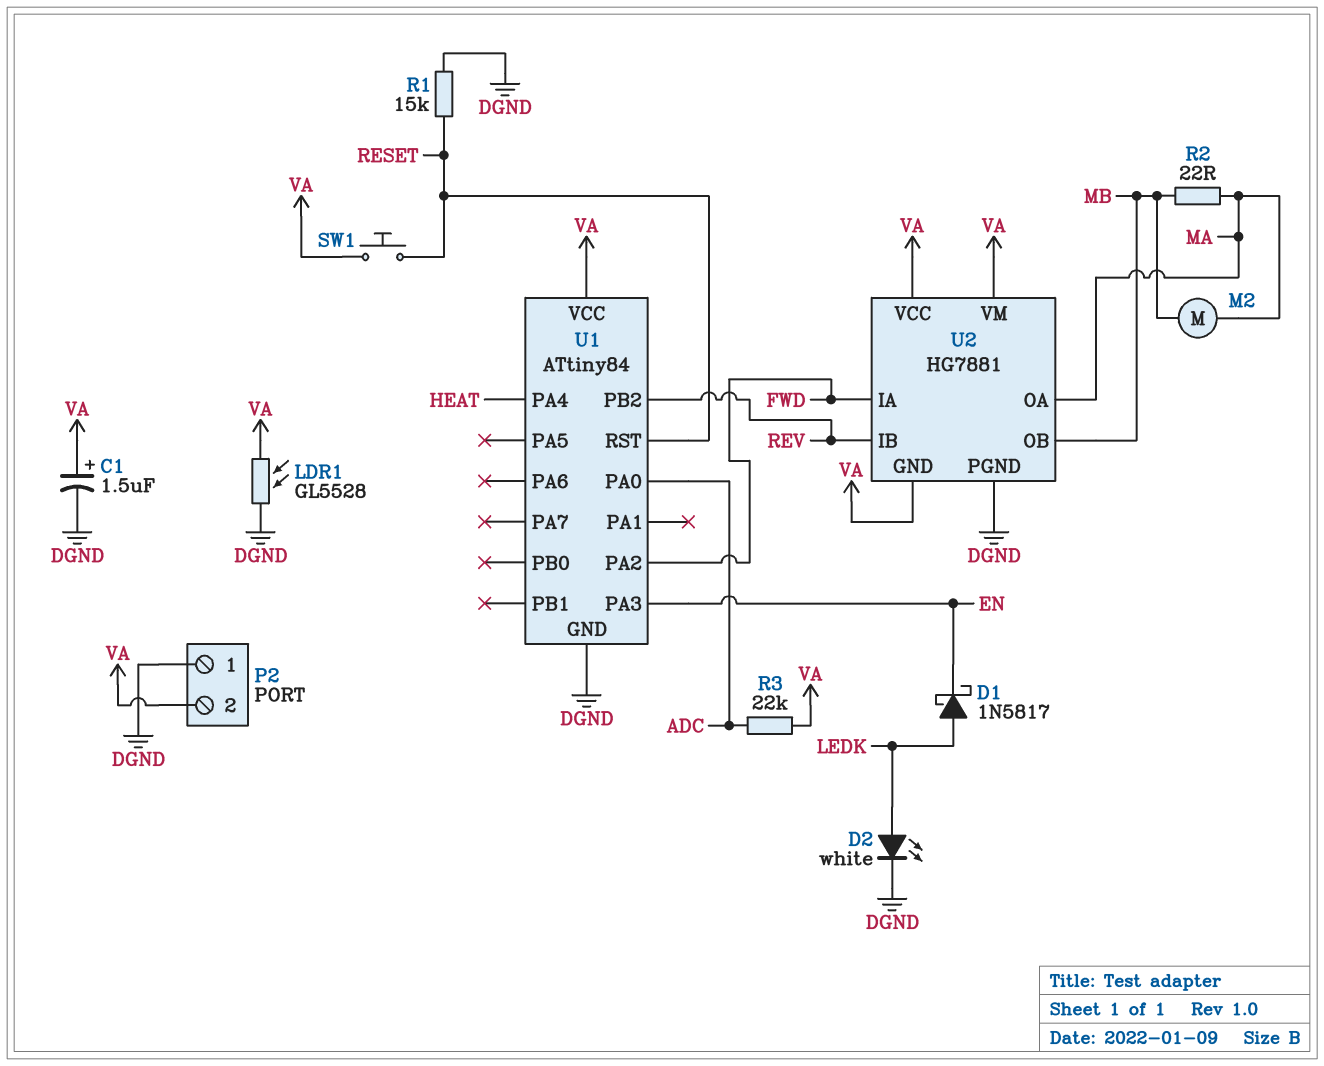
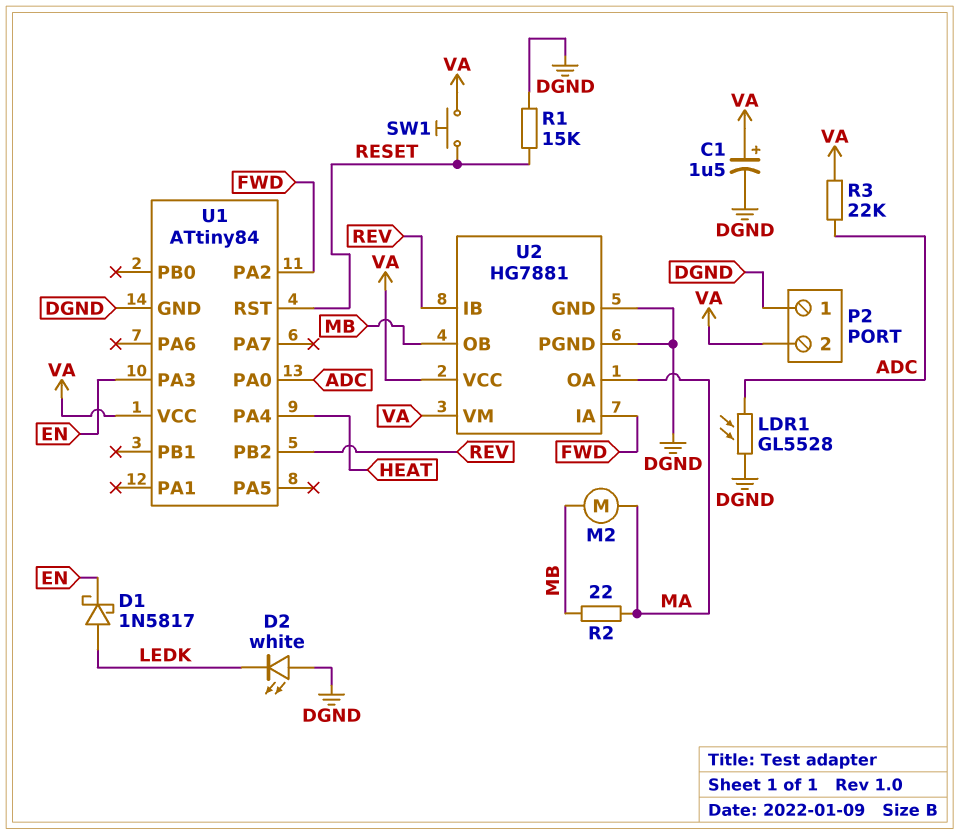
D2: LED white (A LEDK, K DGND) -> LED white (A DGND, K LEDK)
LDR1: GL5528 (DGND, VA) -> GL5528 (ADC, DGND)
U2 pin GND: VA -> DGND

